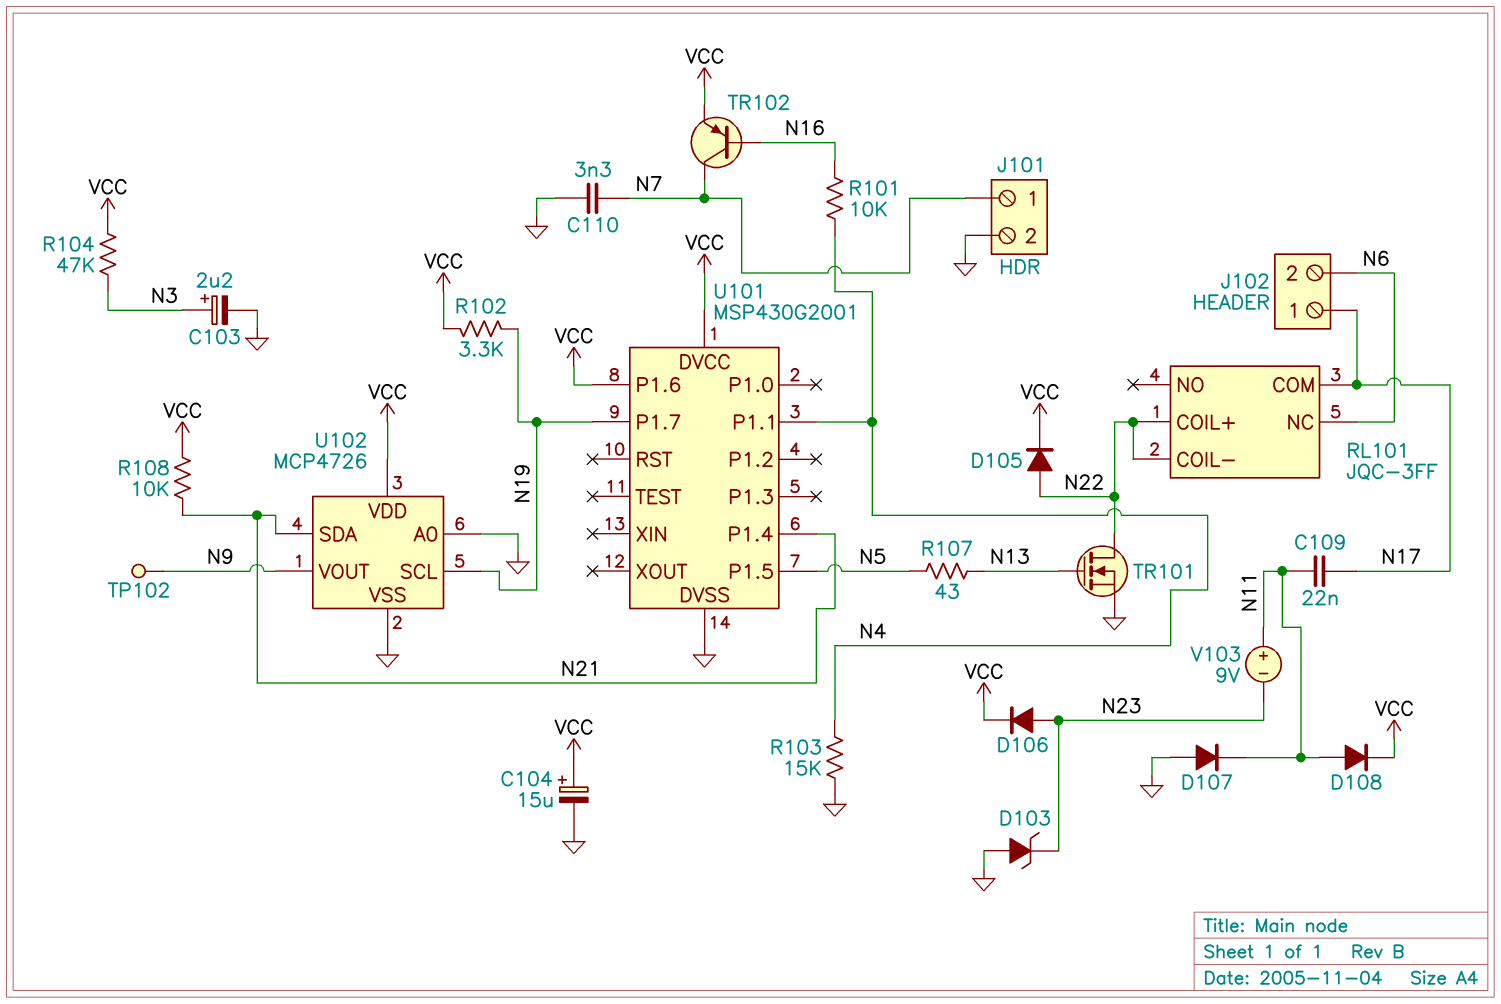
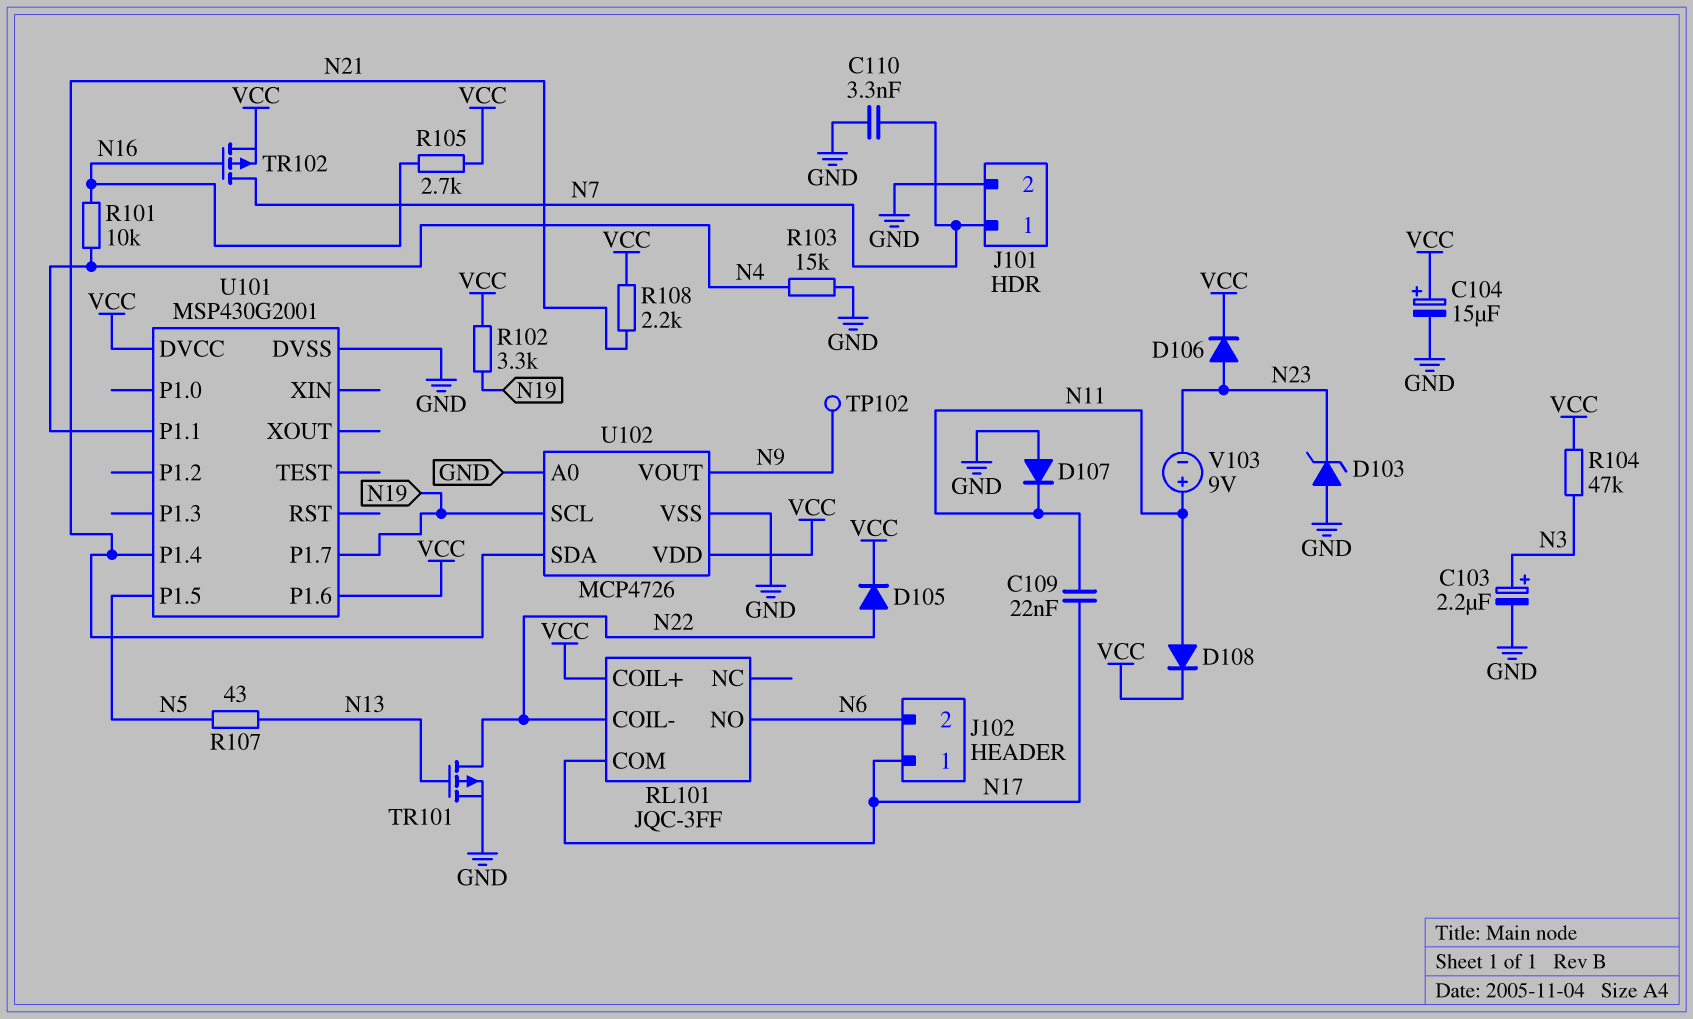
R105: none -> 2.7k (N16, VCC)
R108: 10k (N21, VCC) -> 2.2k (N21, VCC)
RL101 pin COIL+: N22 -> VCC
RL101 pin NC: N6 -> none
RL101 pin NO: none -> N6
TR101: NMOS (G N13, D N22, S GND) -> PMOS (G N13, D N22, S GND)
TR102: PNP (B N16, C N7, E VCC) -> PMOS (G N16, D N7, S VCC)

